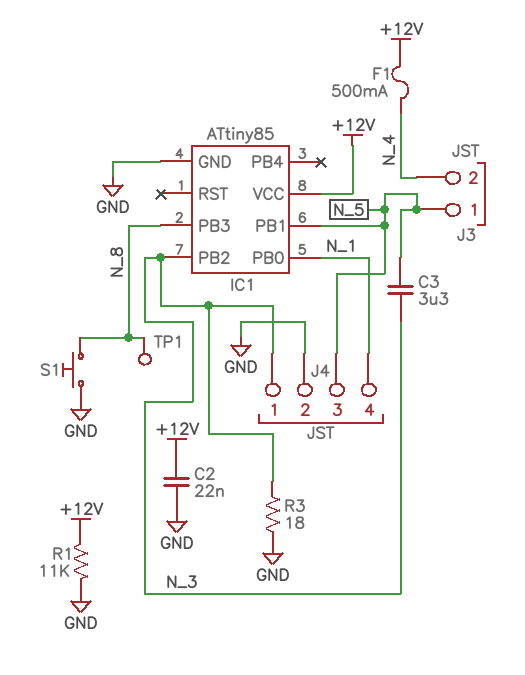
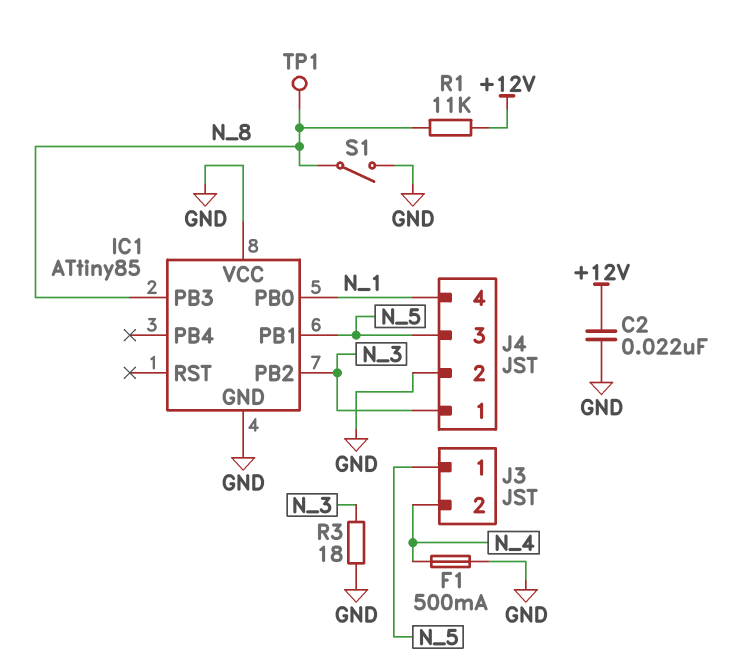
C3: 3.3uF (N_3, N_5) -> none
F1: 500mA (+12V, N_4) -> 500mA (GND, N_4)
IC1 pin VCC: +12V -> GND
R1: 11k (+12V, GND) -> 11k (+12V, N_8)
S1: button (GND, N_8) -> switch (GND, N_8)

